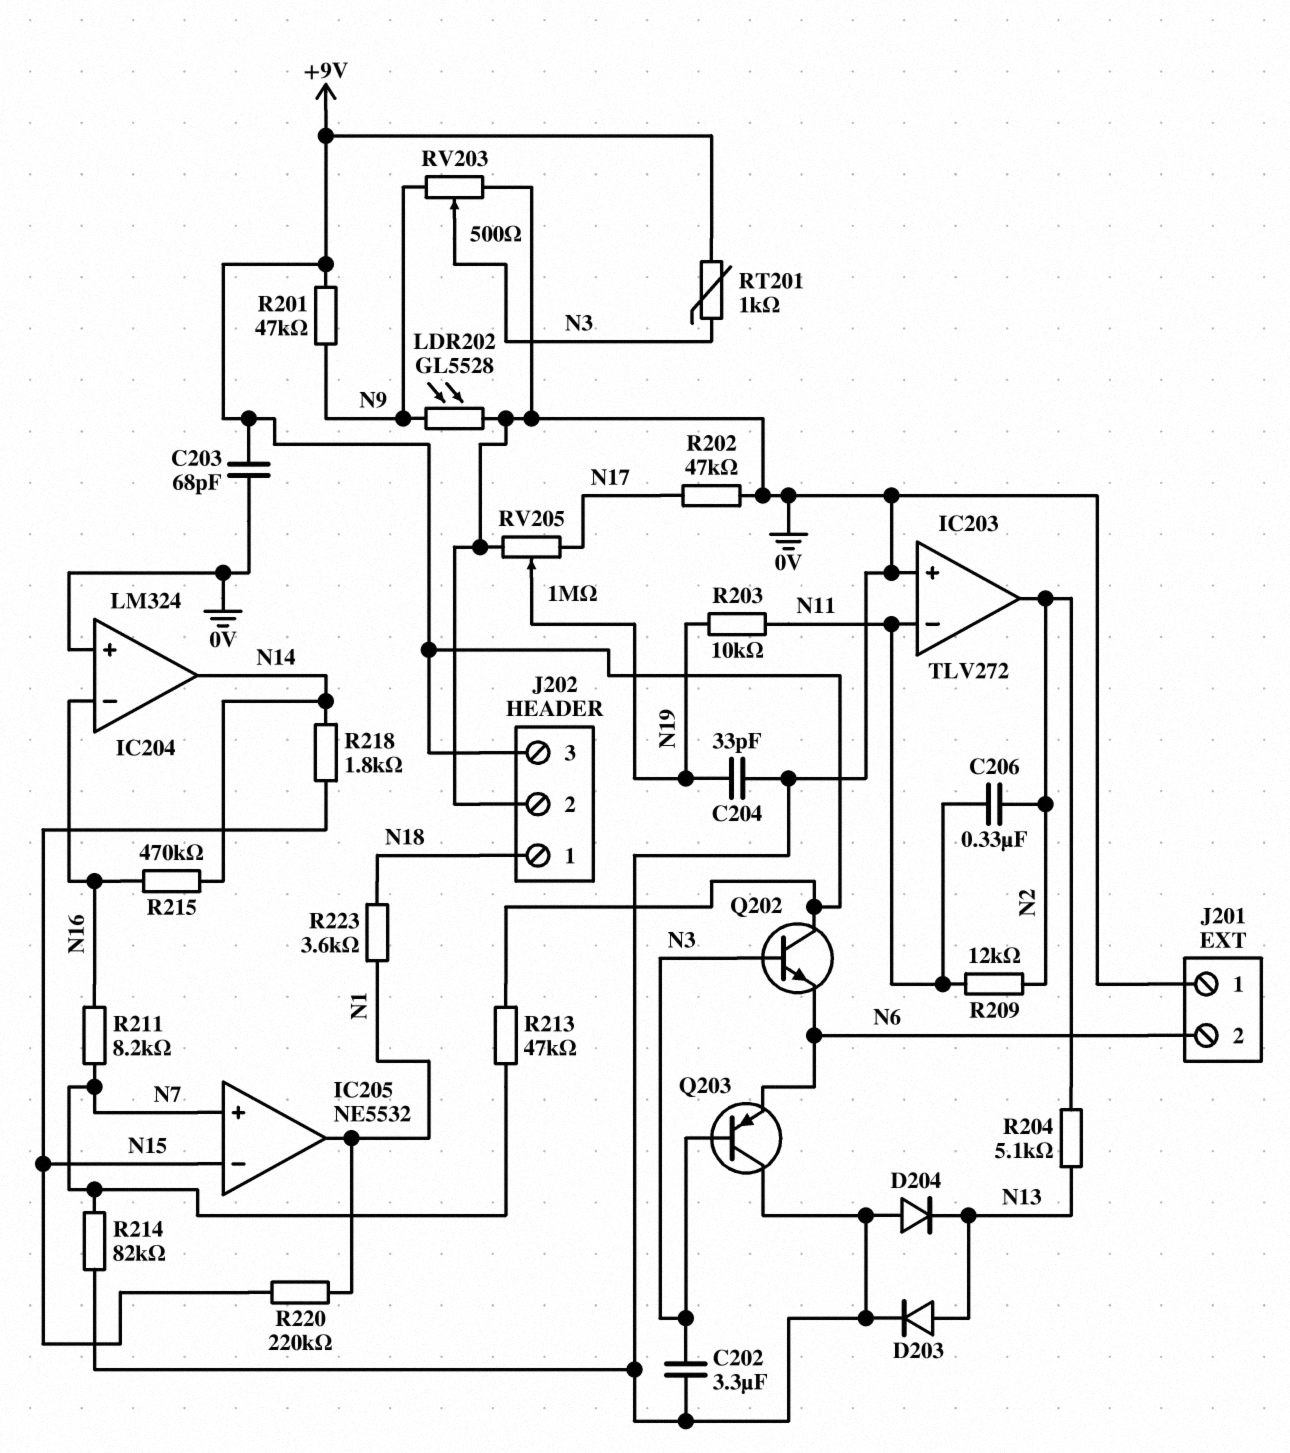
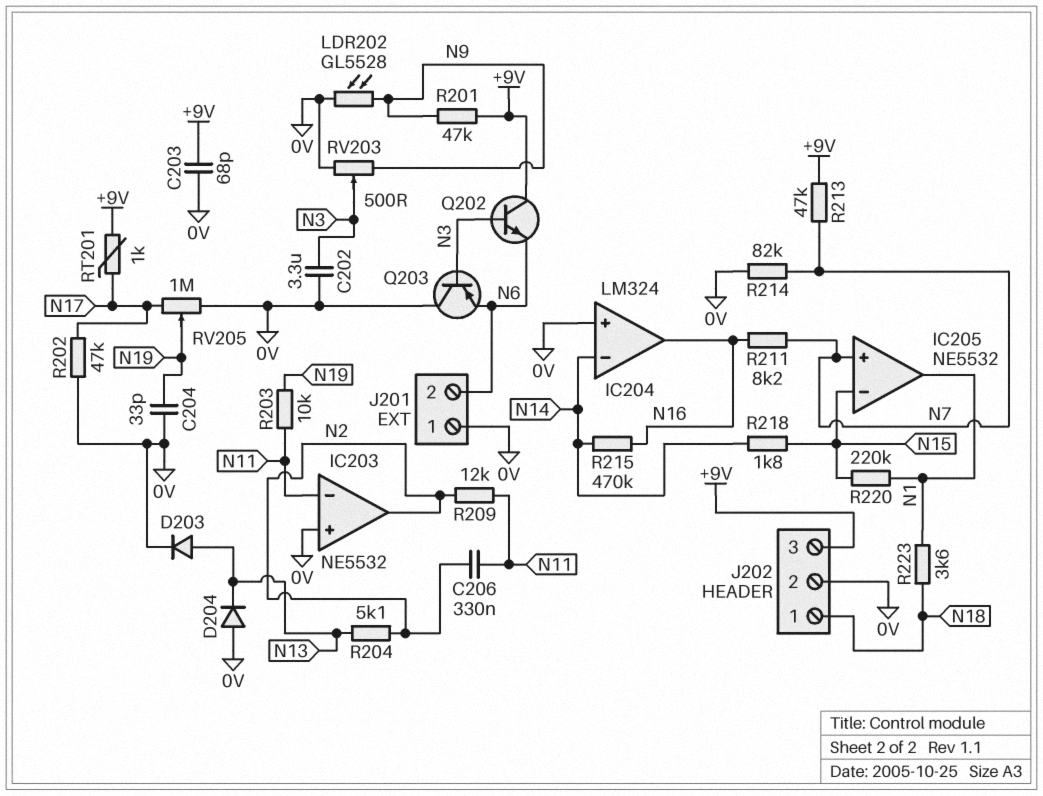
IC203: TLV272 -> NE5532
IC204 pin in-: N16 -> N14
IC204 pin out: N14 -> N16
RT201: 1k (+9V, N3) -> 1k (+9V, N17)

